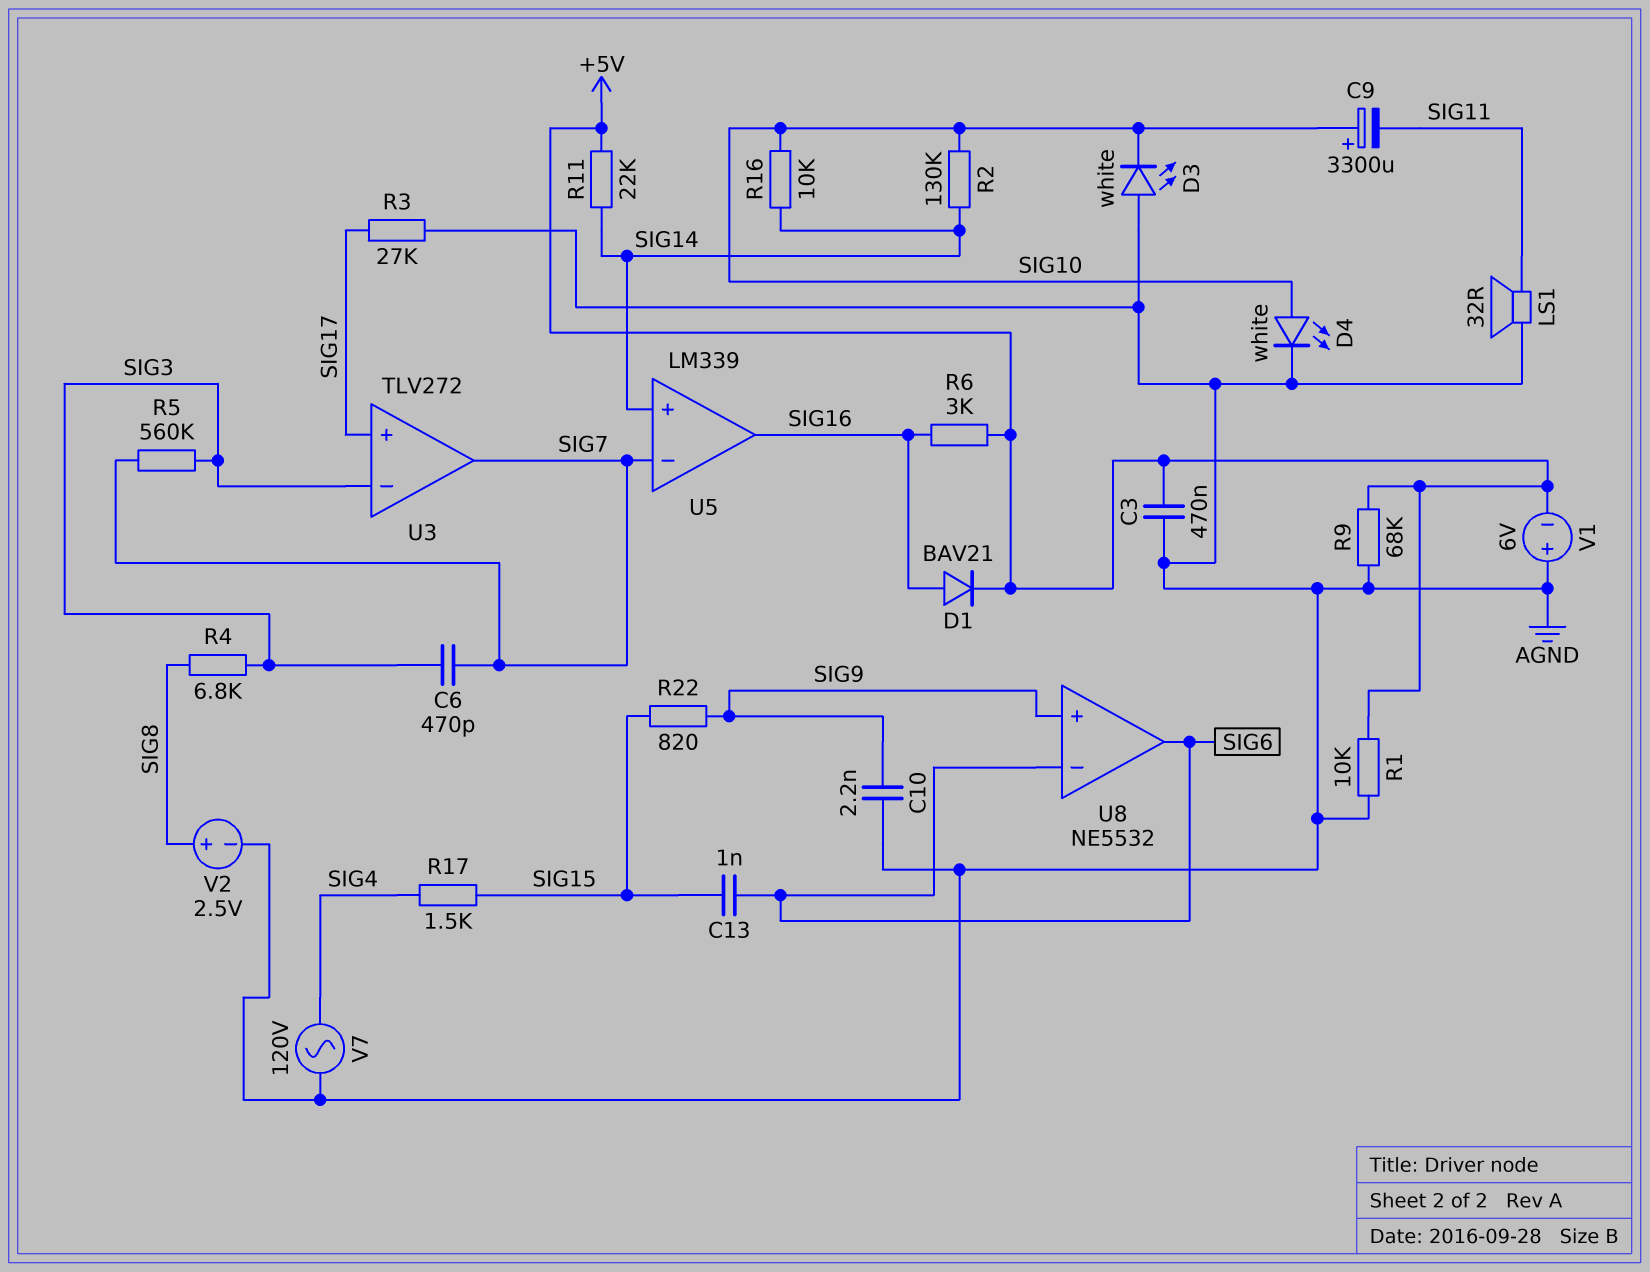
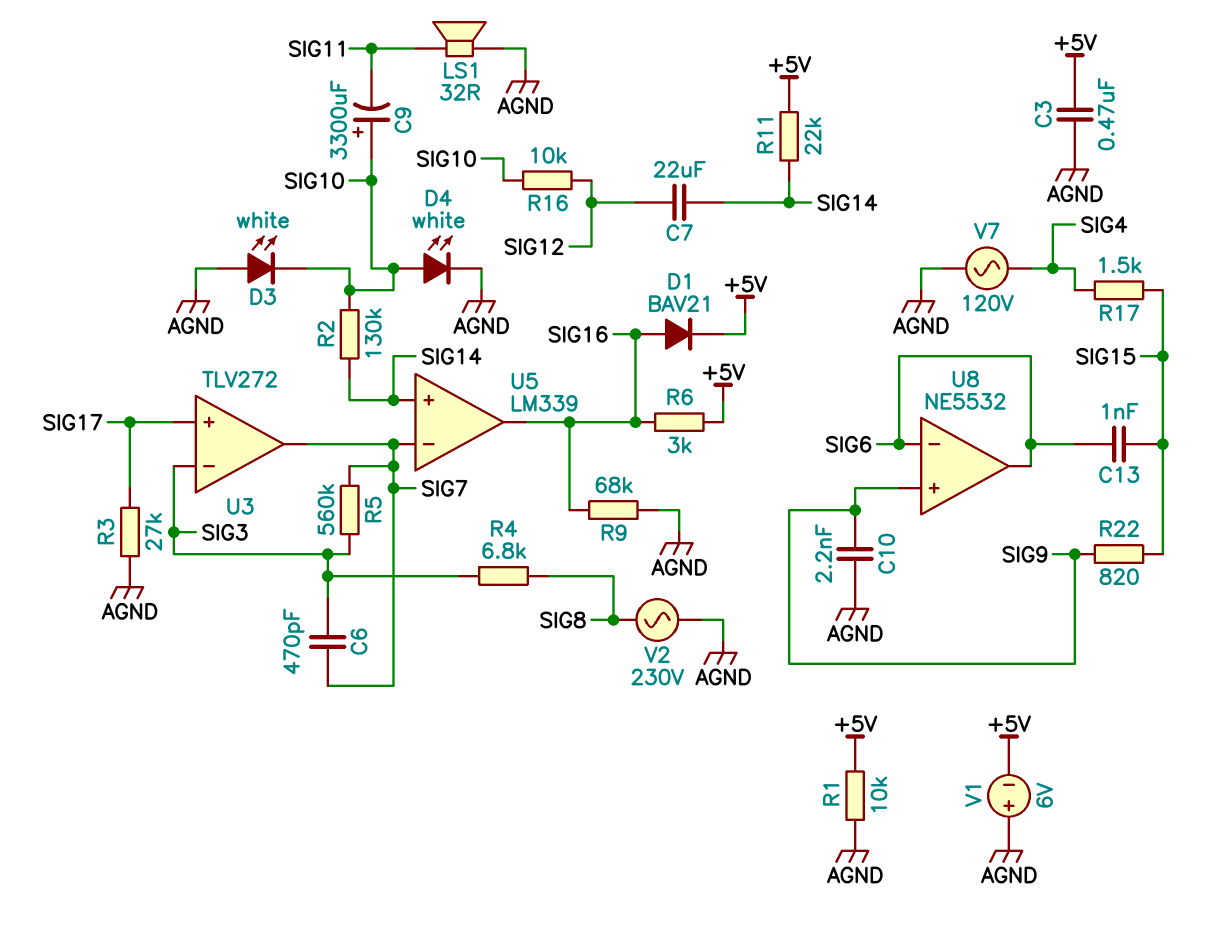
C7: none -> 22uF (SIG12, SIG14)
R9: 68k (+5V, AGND) -> 68k (AGND, SIG16)
R16: 10k (SIG10, SIG14) -> 10k (SIG10, SIG12)
V2: 2.5V (plus SIG8, minus AGND) -> AC 230V (AGND, SIG8)

